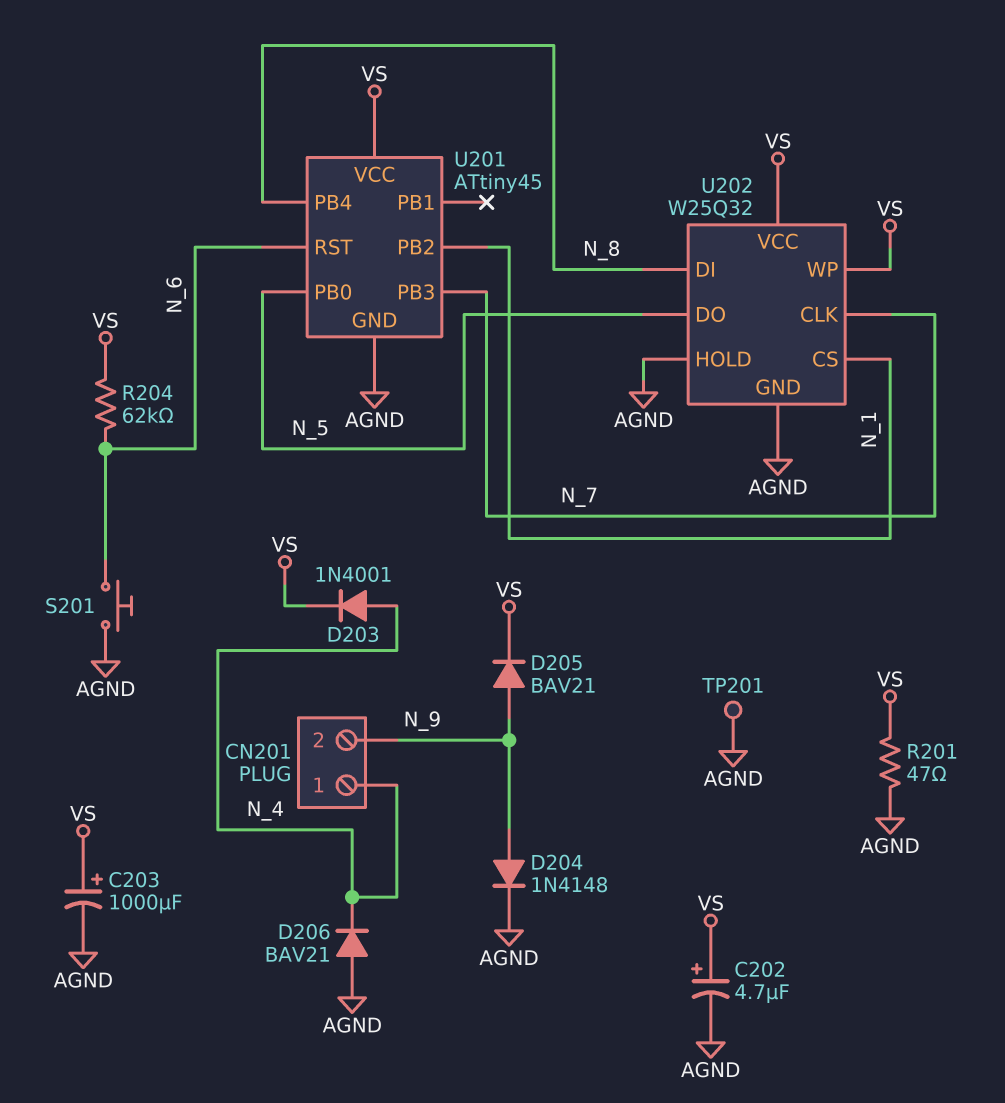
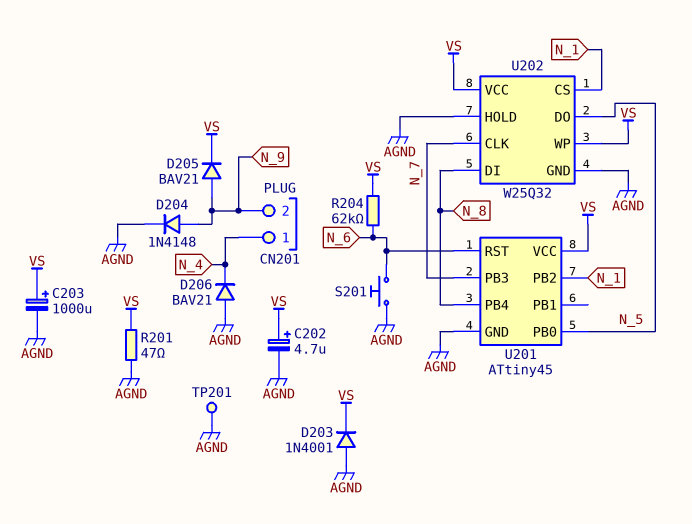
D203: diode 1N4001 (A N_4, K VS) -> diode 1N4001 (A AGND, K VS)

